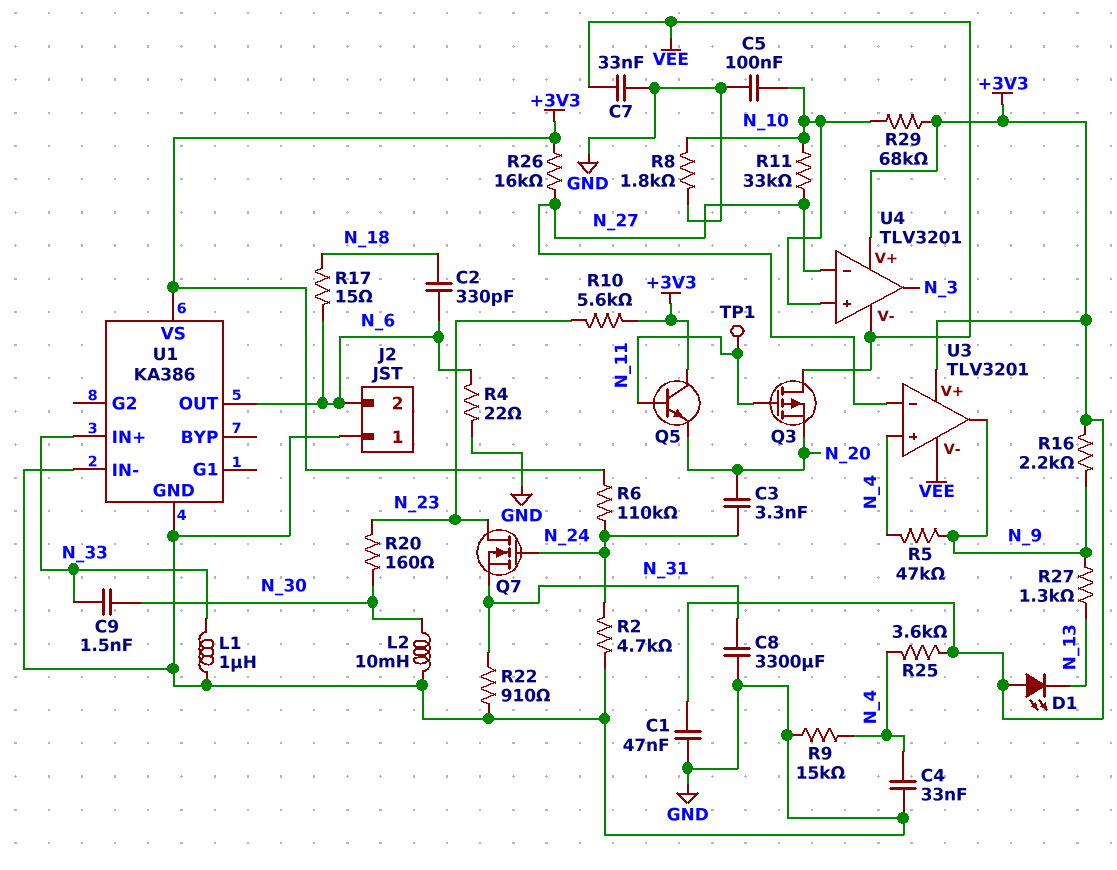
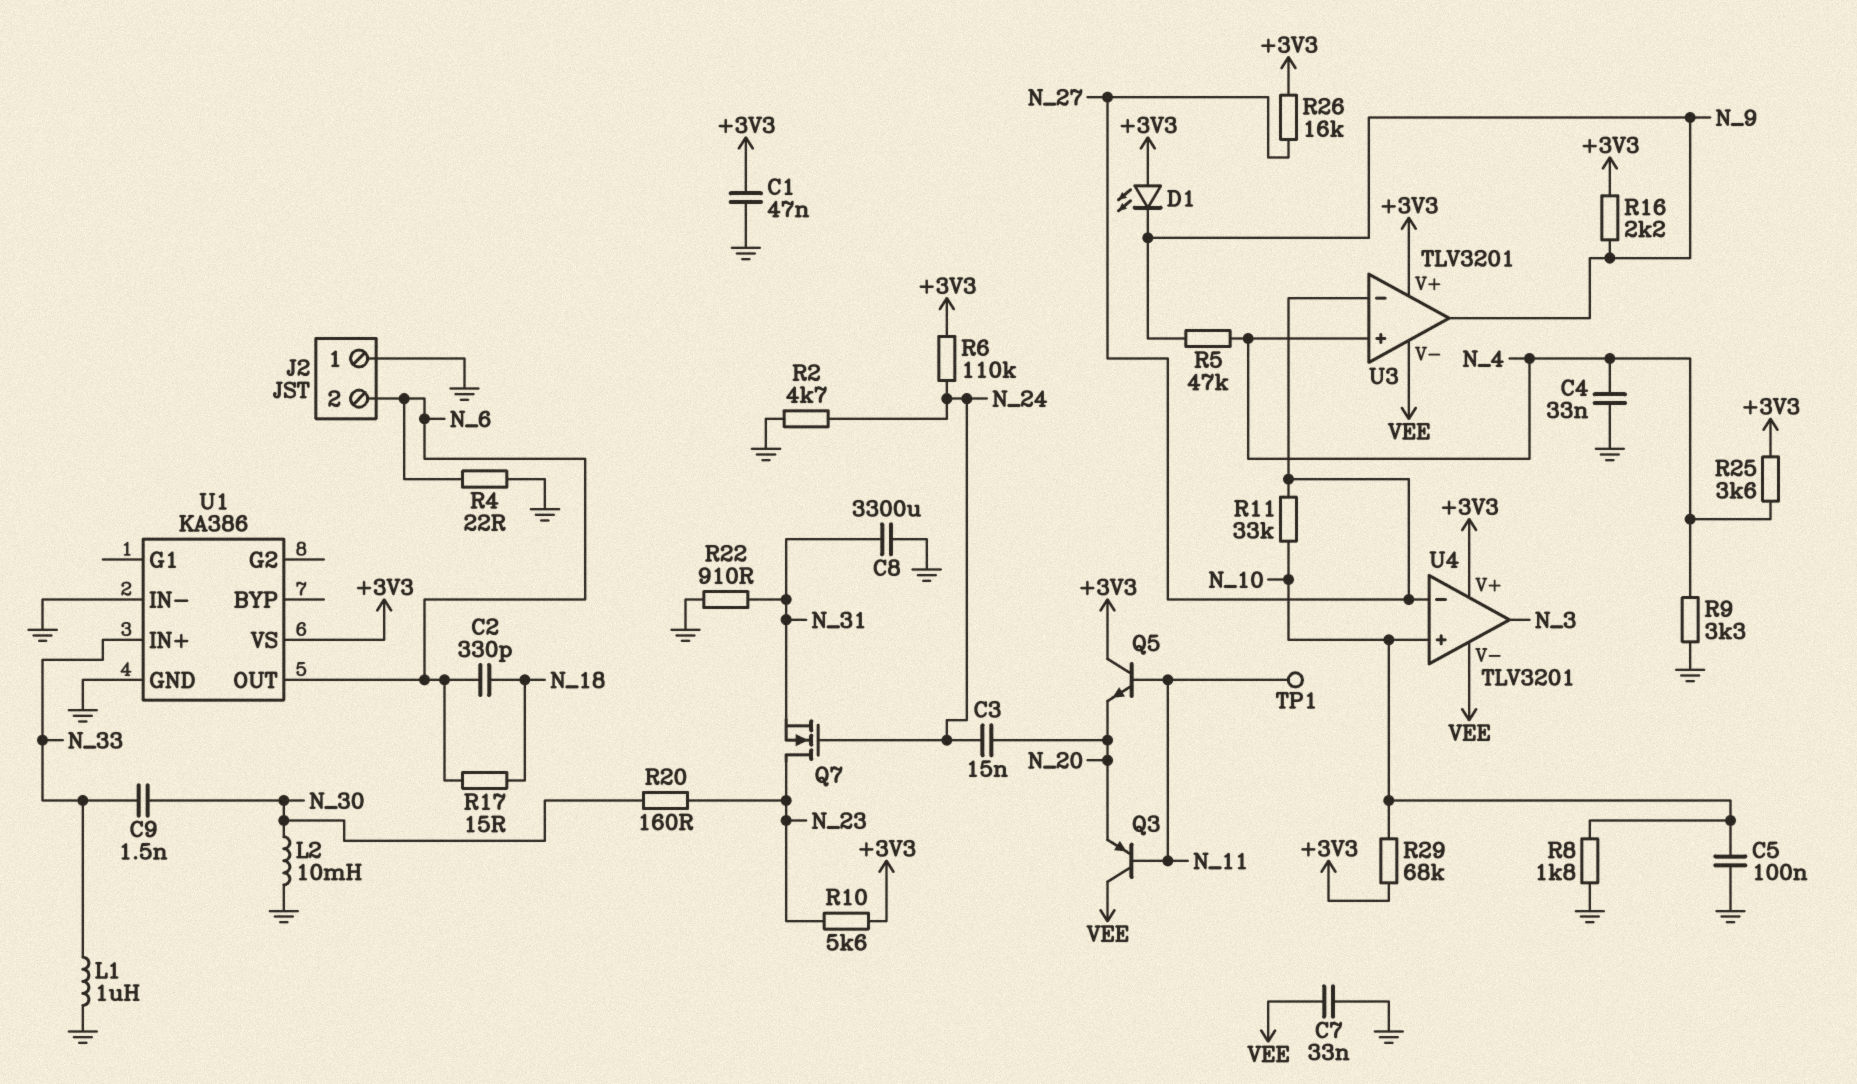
C3: 3.3nF (N_20, N_24) -> 15nF (N_20, N_24)
D1: LED (A +3V3, K N_13) -> LED (A +3V3, K N_9)
Q3: PMOS (G N_11, D VEE, S N_20) -> PNP (B N_11, C VEE, E N_20)
R9: 15k (GND, N_4) -> 3.3k (GND, N_4)
R27: 1.3k (N_9, N_13) -> none

